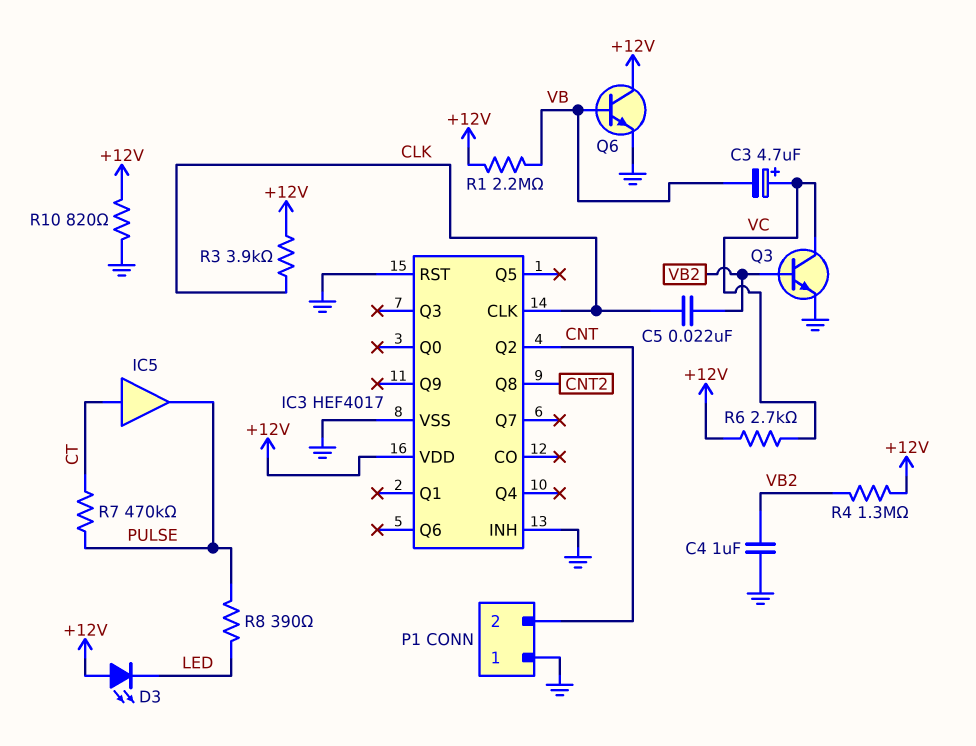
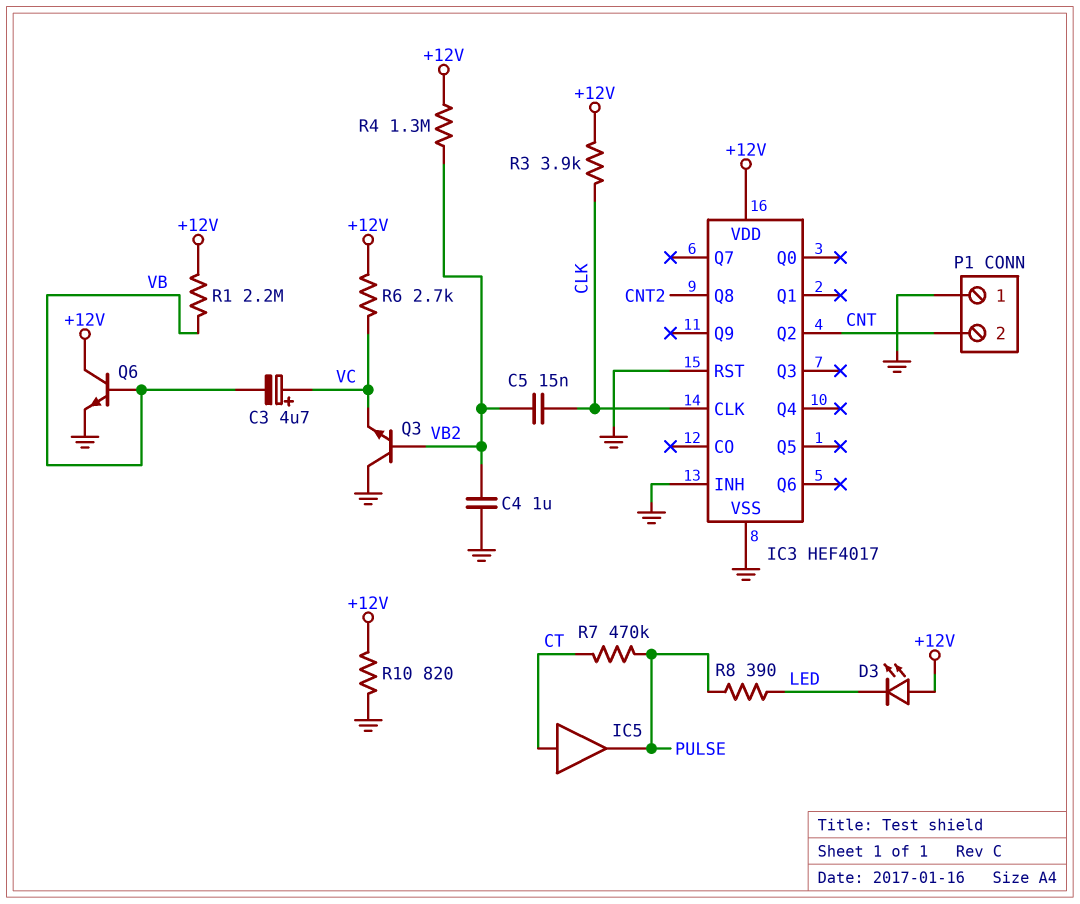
C5: 22nF (CLK, VB2) -> 15nF (CLK, VB2)
Q3: NPN (B VB2, C VC, E GND) -> NPN (B VB2, C GND, E VC)

